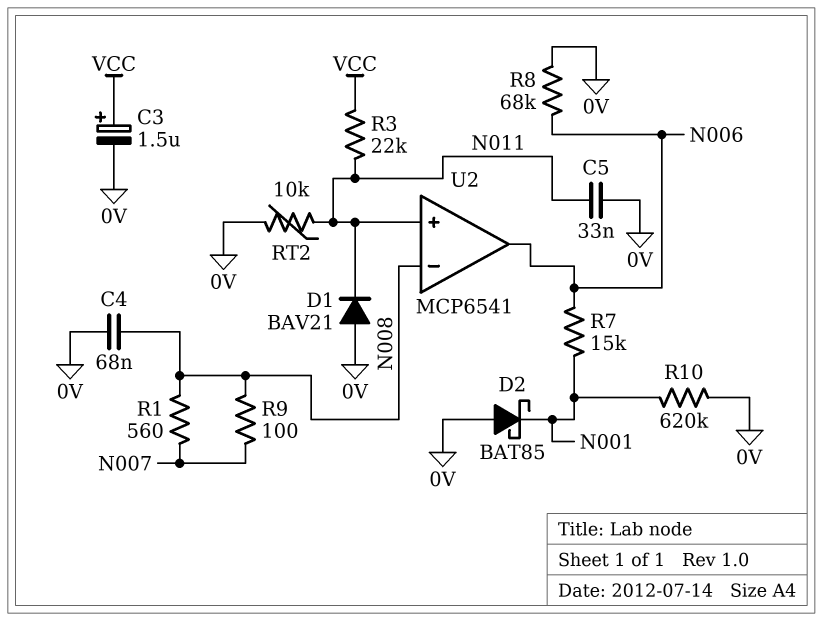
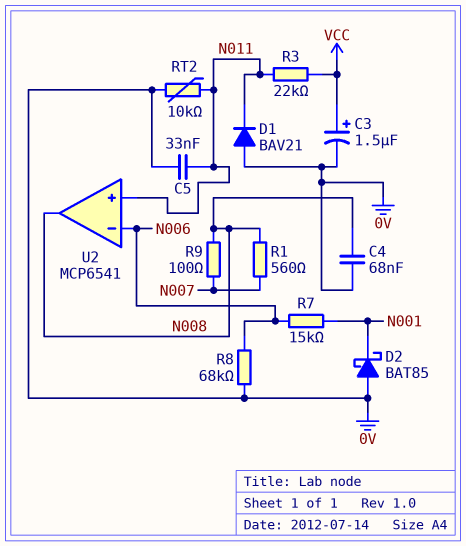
R10: 620k (0V, N001) -> none
U2 pin in-: N008 -> N006
U2 pin out: N006 -> N008

